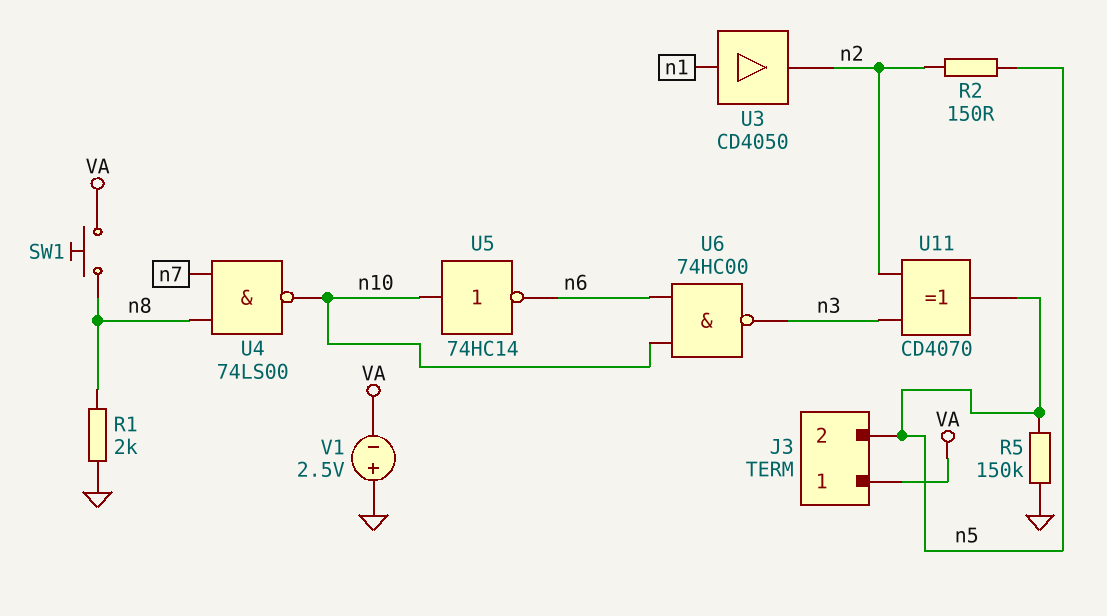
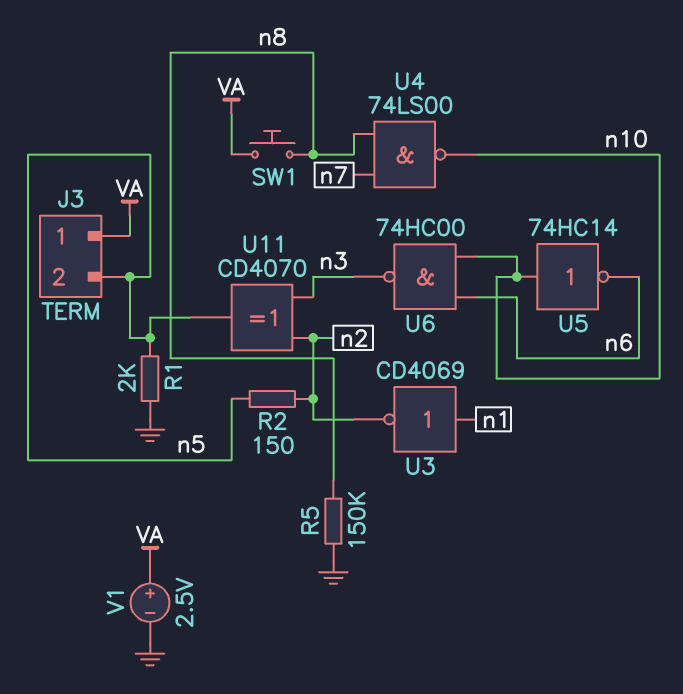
R1: 2k (GND, n8) -> 2k (GND, n5)
R5: 150k (GND, n5) -> 150k (GND, n8)
U3: buffer CD4050 (in n1, out n2) -> NOT CD4069 (in n1, out n2)
V1: 2.5V (plus GND, minus VA) -> 2.5V (plus VA, minus GND)

